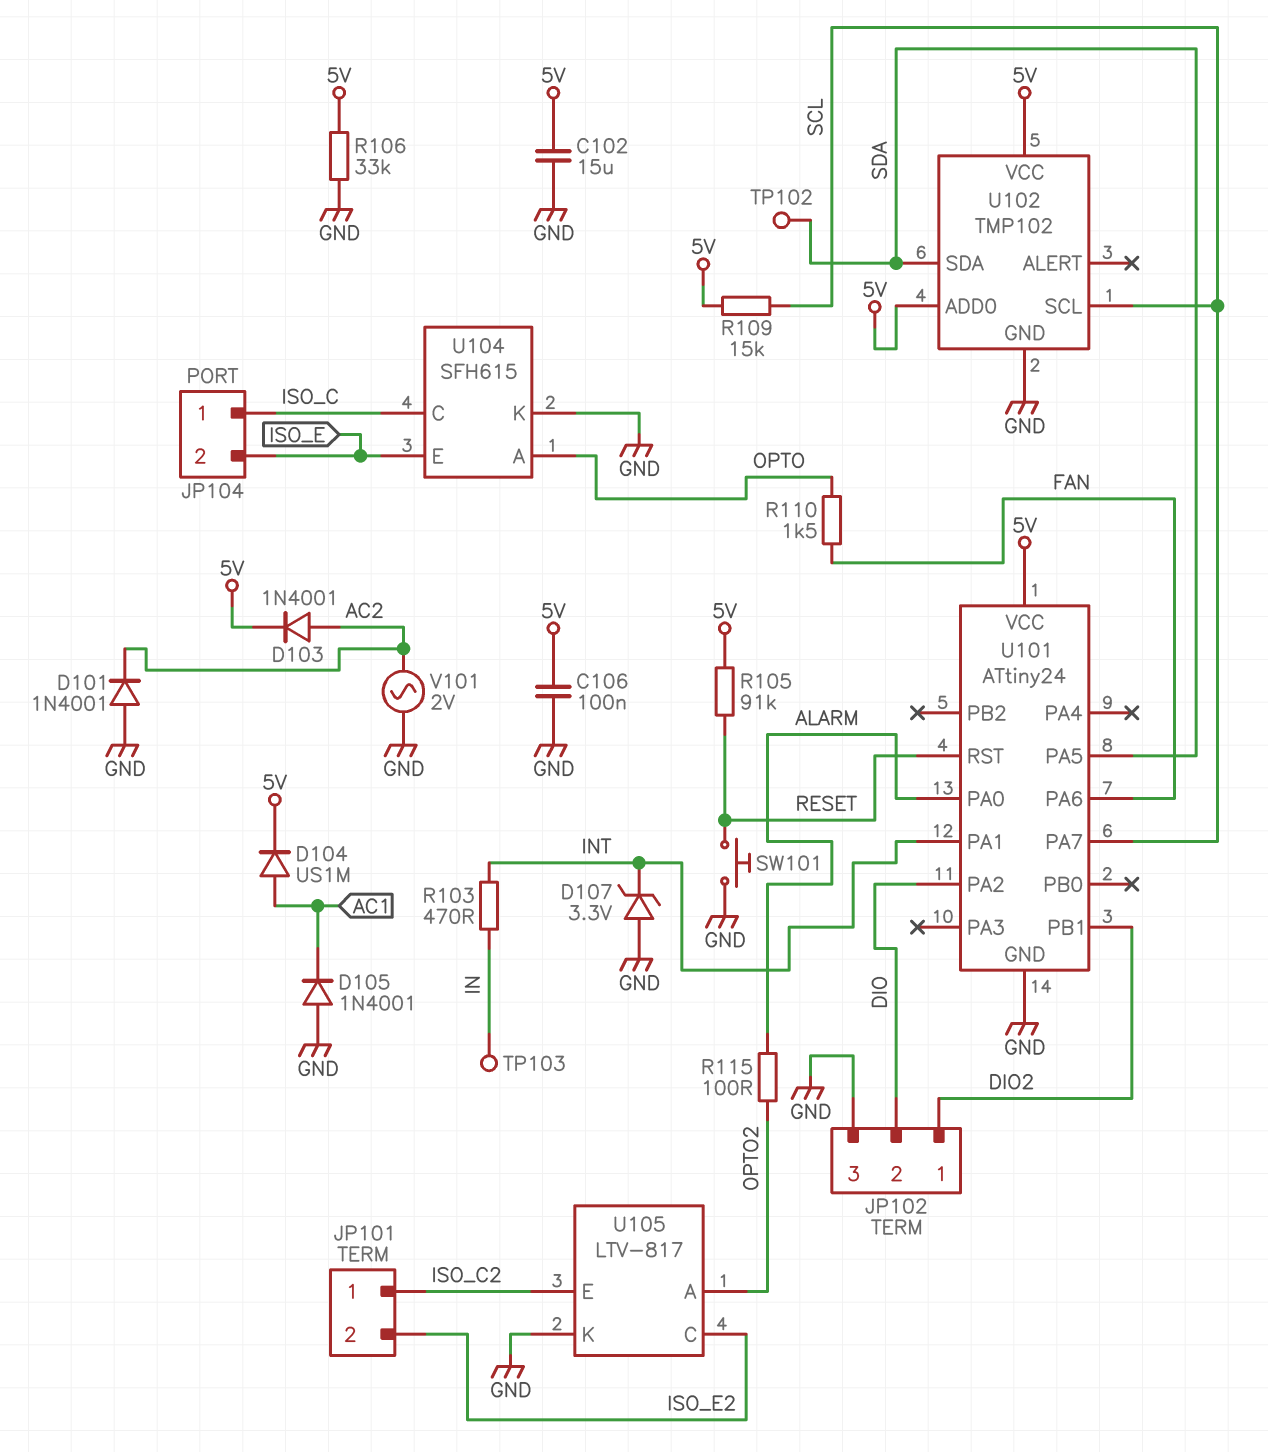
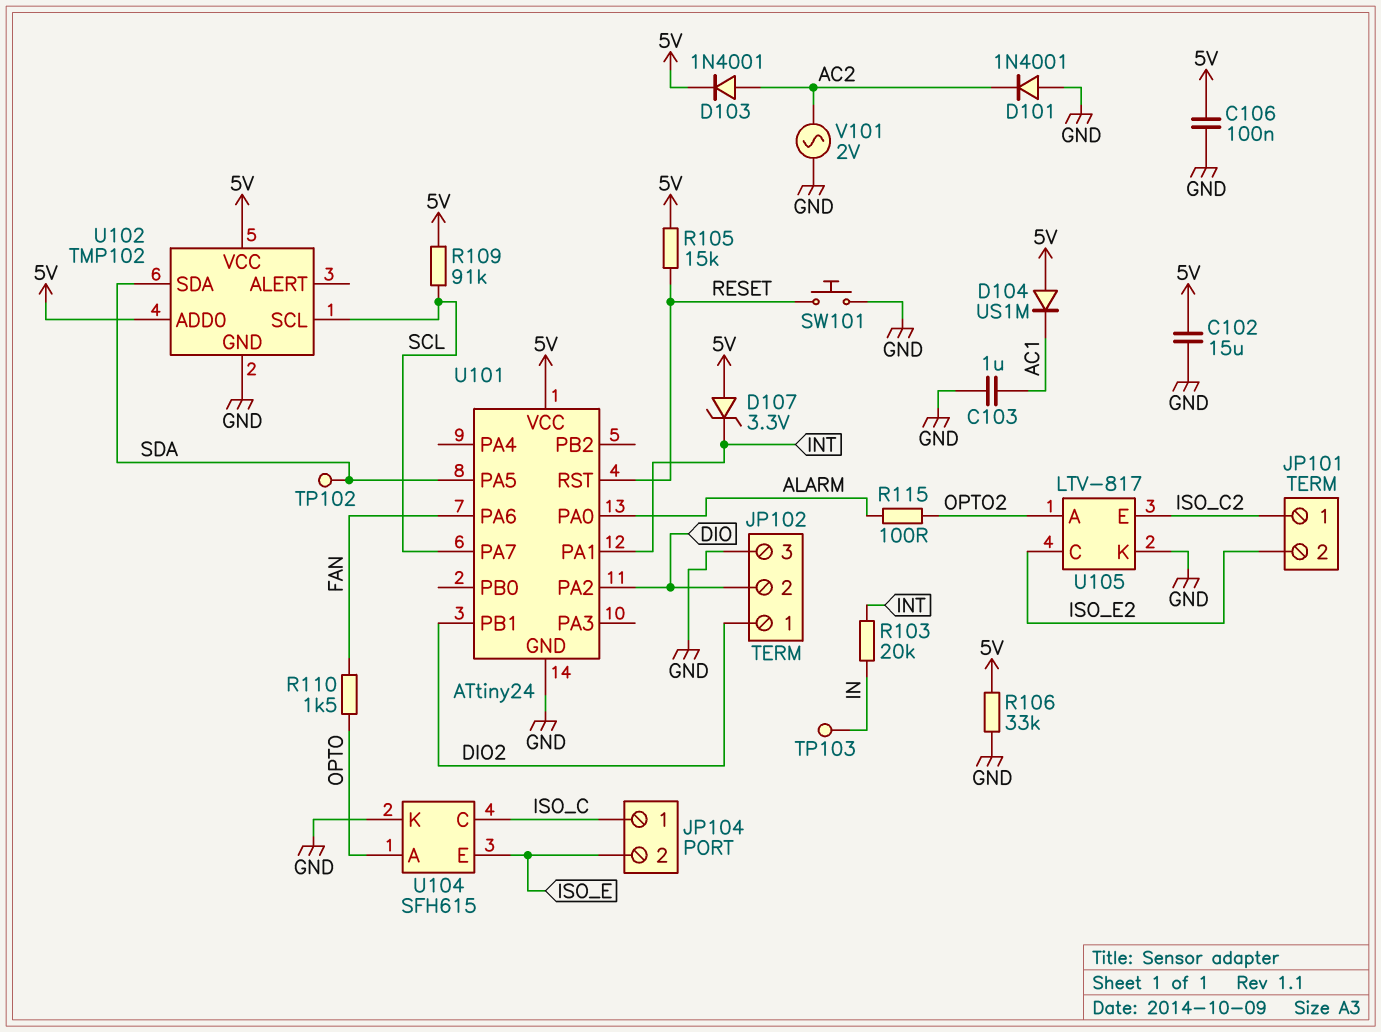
C103: none -> 1uF (AC1, GND)
D104: diode US1M (A AC1, K 5V) -> diode US1M (A 5V, K AC1)
D105: diode 1N4001 (A GND, K AC1) -> none
D107: zener 3.3V (A GND, K INT) -> zener 3.3V (A 5V, K INT)
R103: 470 (IN, INT) -> 20k (IN, INT)
R105: 91k (5V, RESET) -> 15k (5V, RESET)
R109: 15k (5V, SCL) -> 91k (5V, SCL)

